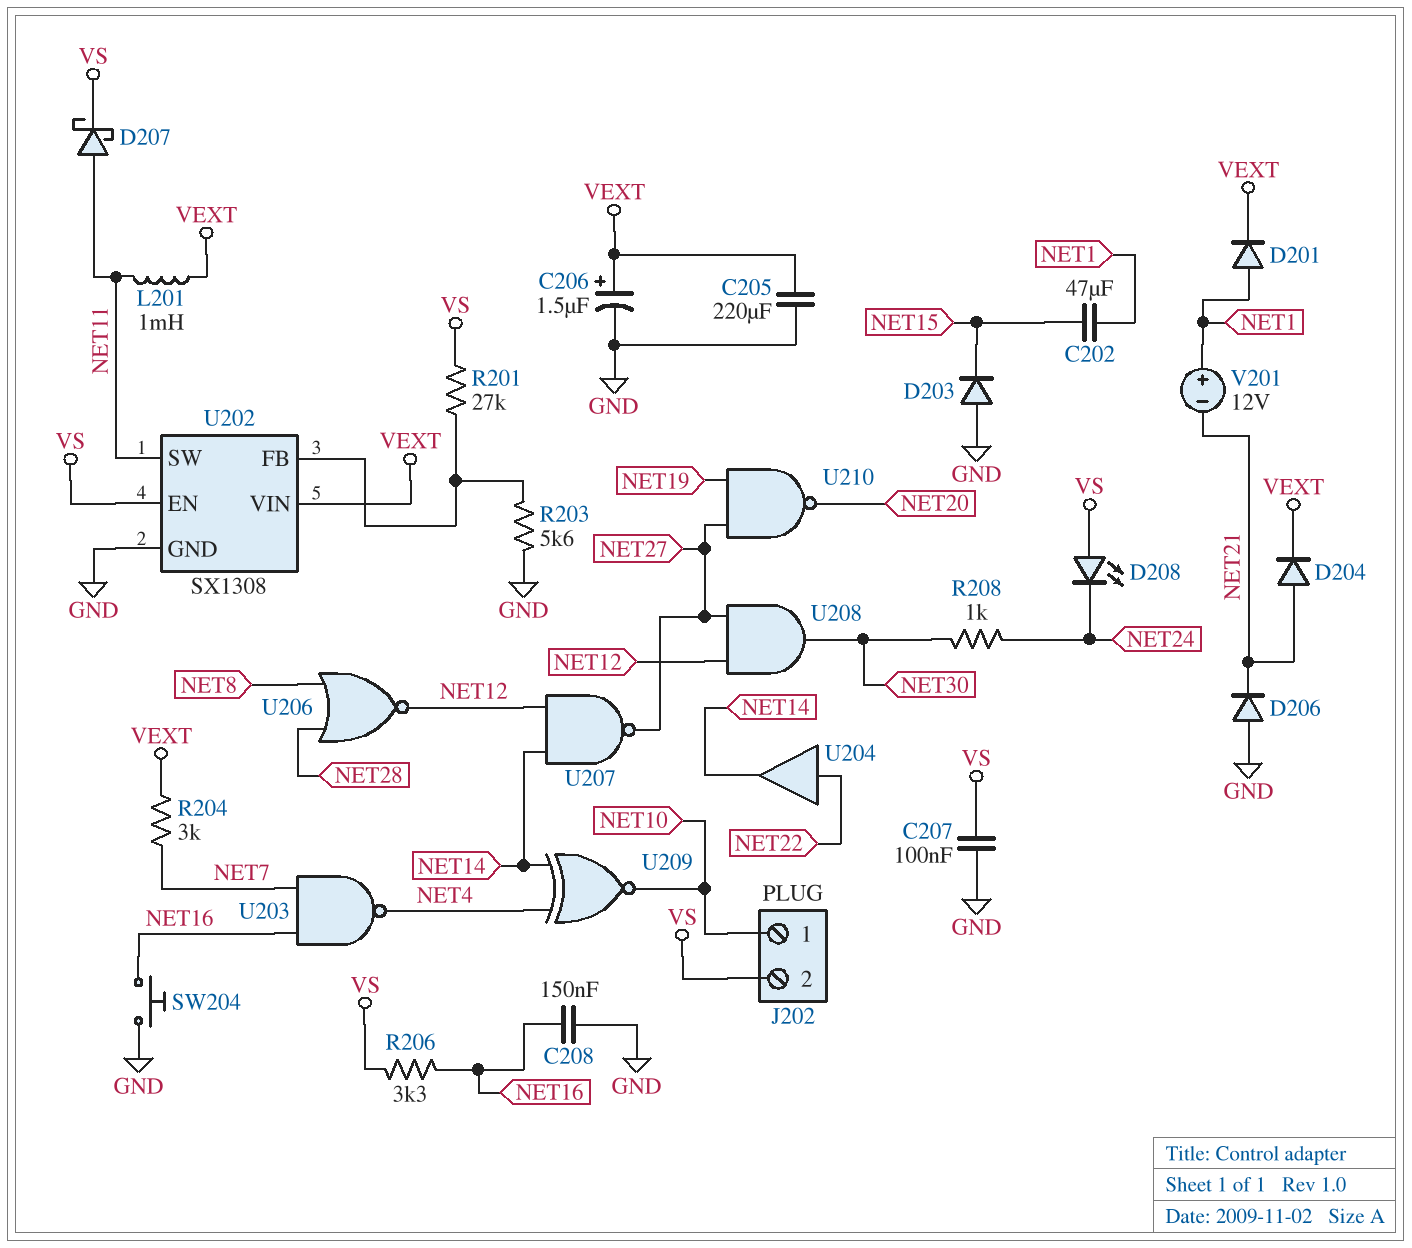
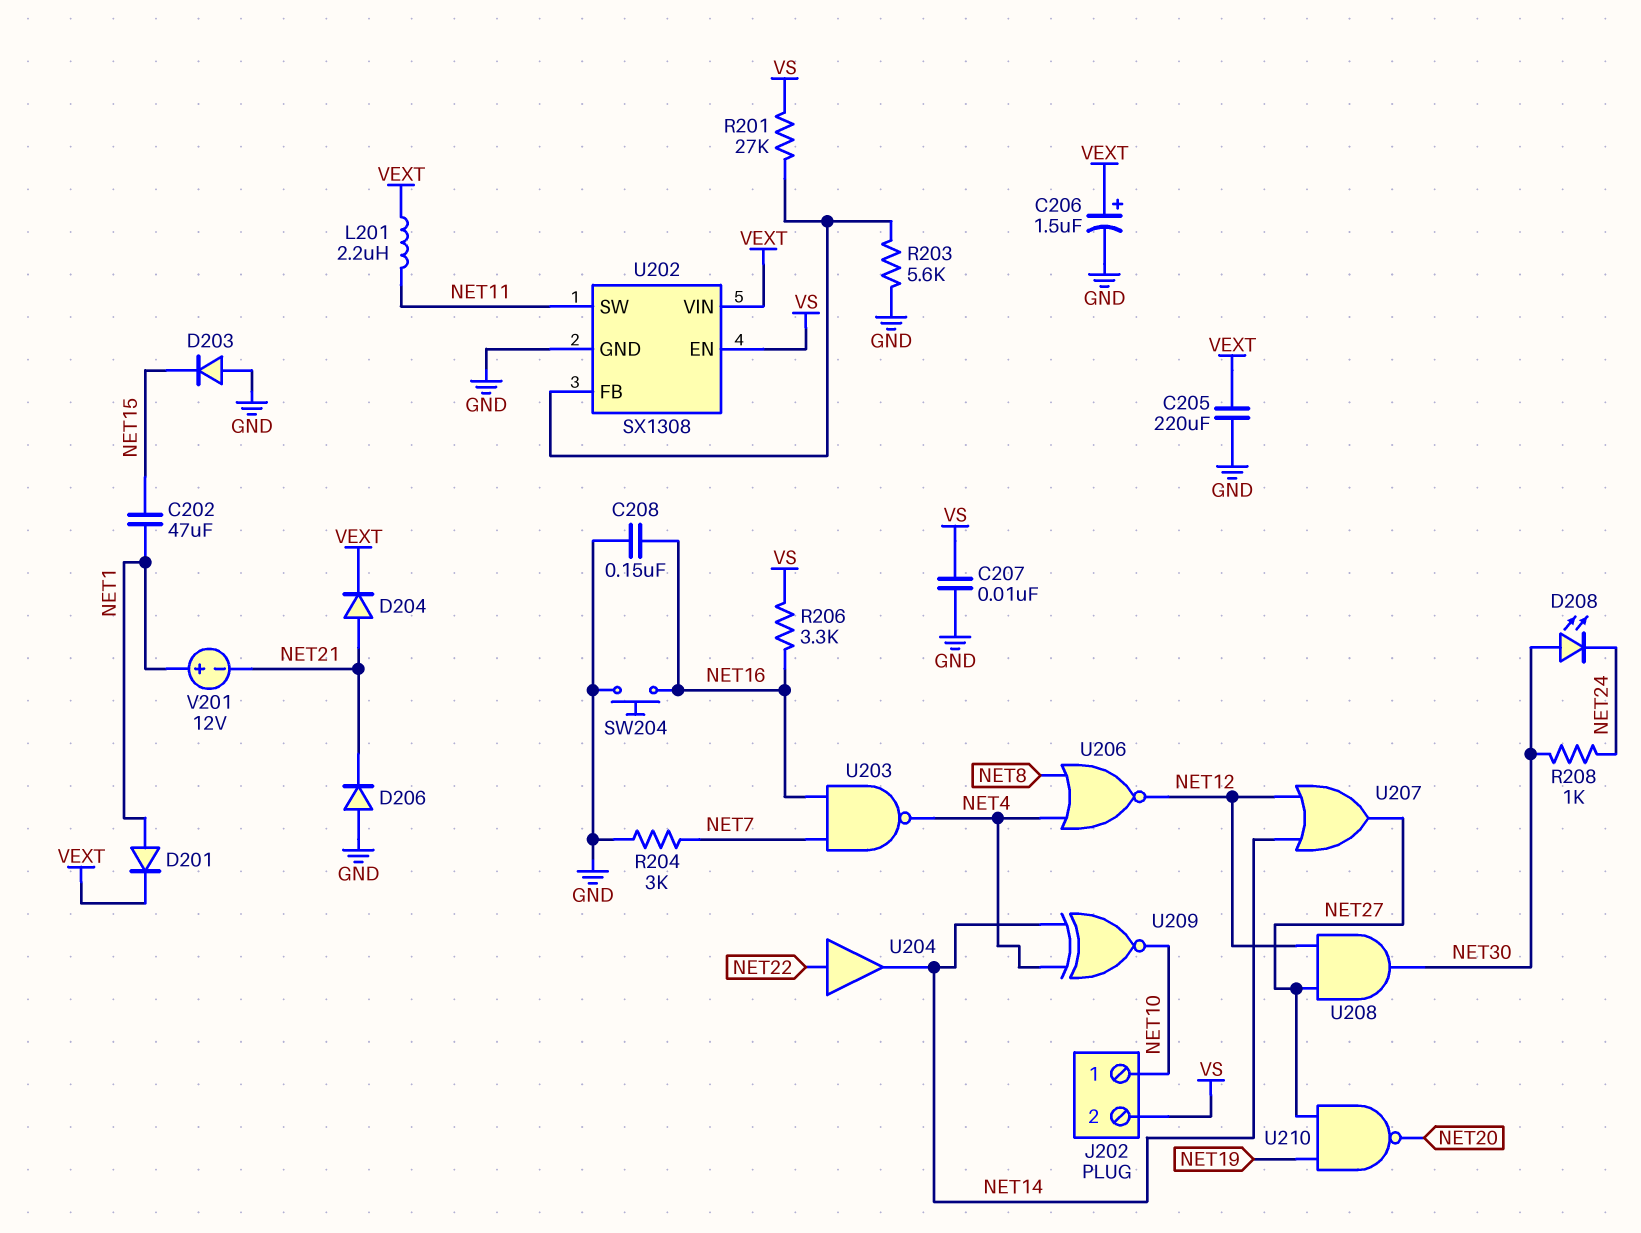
C207: 100nF (GND, VS) -> 10nF (GND, VS)
D207: schottky (A NET11, K VS) -> none
D208: LED (A VS, K NET24) -> LED (A NET30, K NET24)
L201: 1mH (NET11, VEXT) -> 2.2uH (NET11, VEXT)
R204: 3k (NET7, VEXT) -> 3k (GND, NET7)
U206: NOR (in NET8, in NET28, out NET12) -> NOR (in NET4, in NET8, out NET12)
U207: NAND (in NET12, in NET14, out NET27) -> OR (in NET12, in NET14, out NET27)

